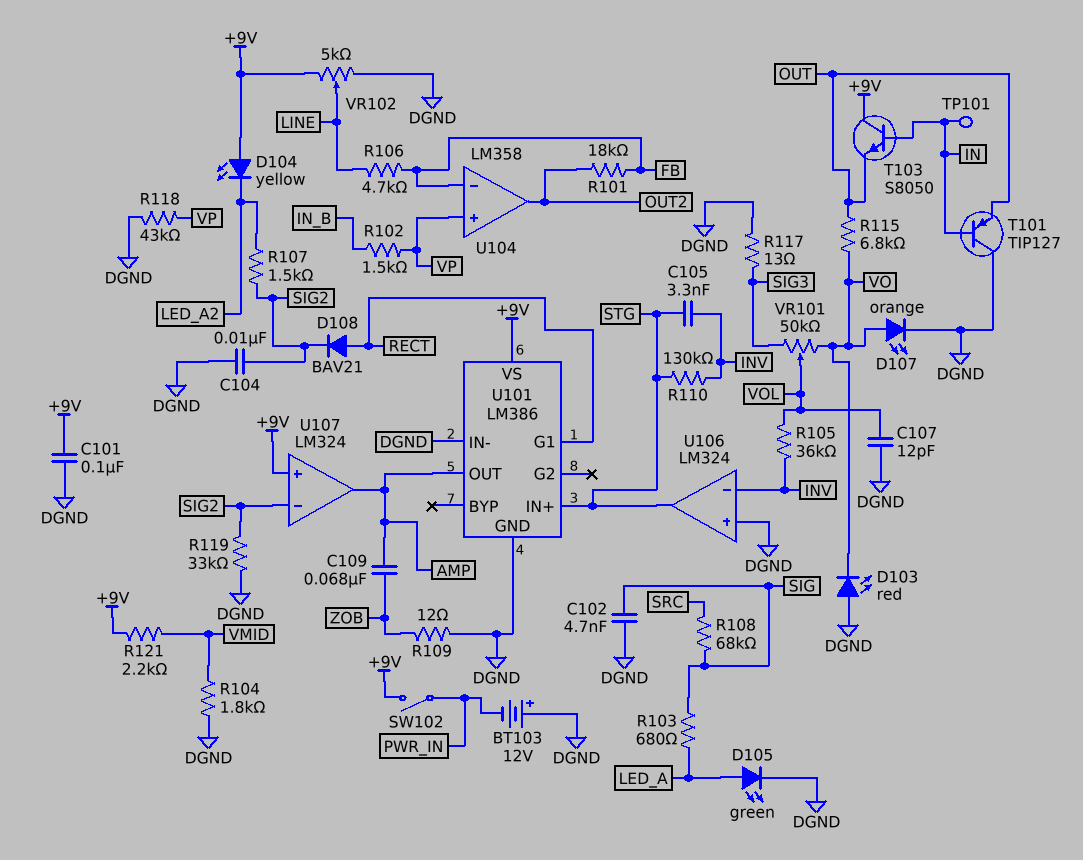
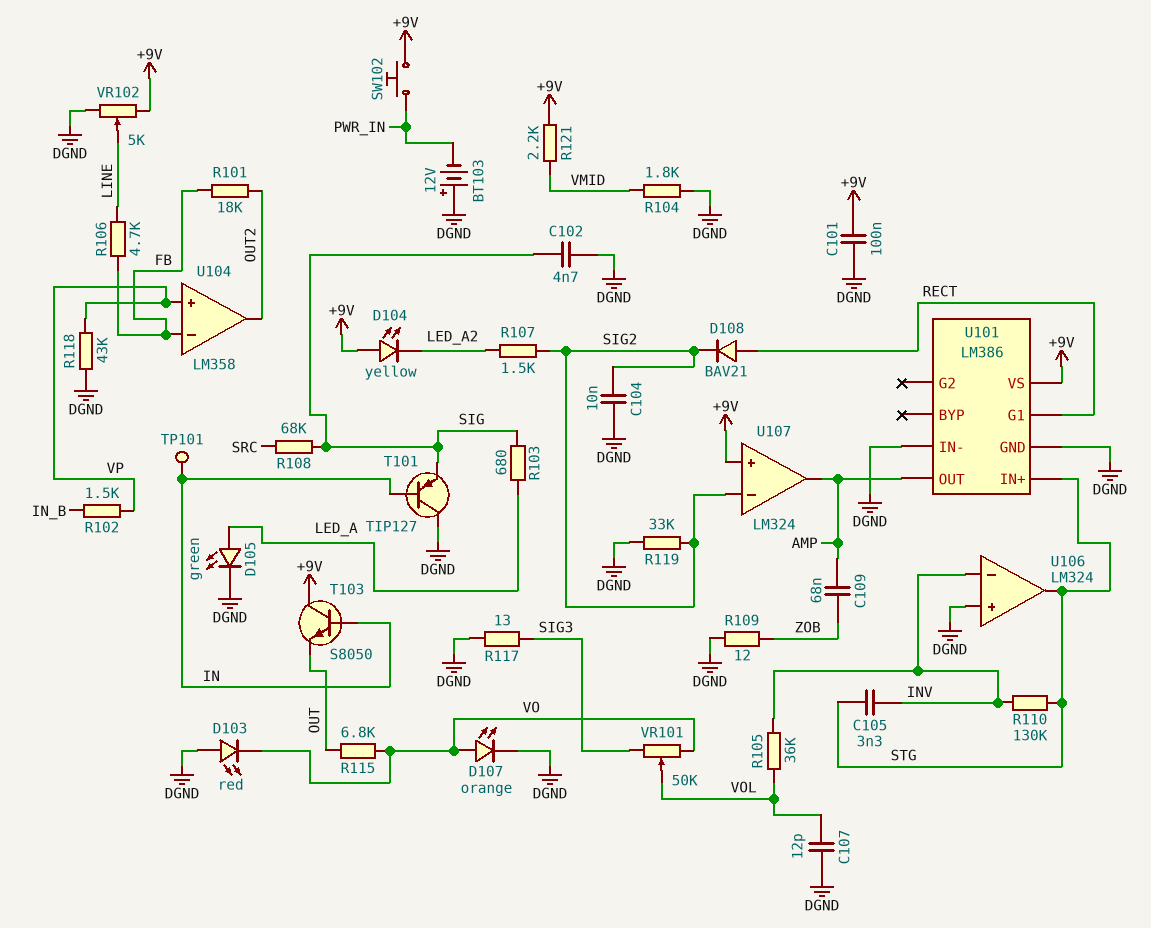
SW102: switch (+9V, PWR_IN) -> button (+9V, PWR_IN)
T101: PNP TIP127 (B IN, C DGND, E OUT) -> PNP TIP127 (B IN, C DGND, E SIG)

